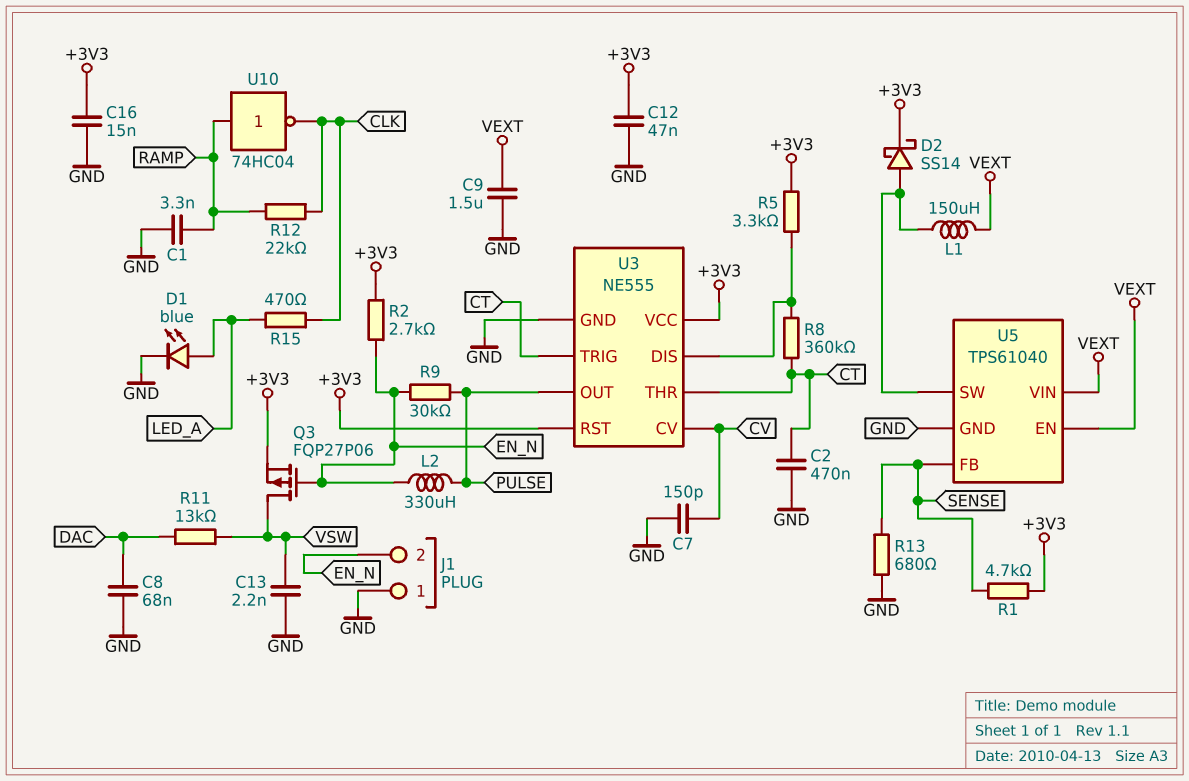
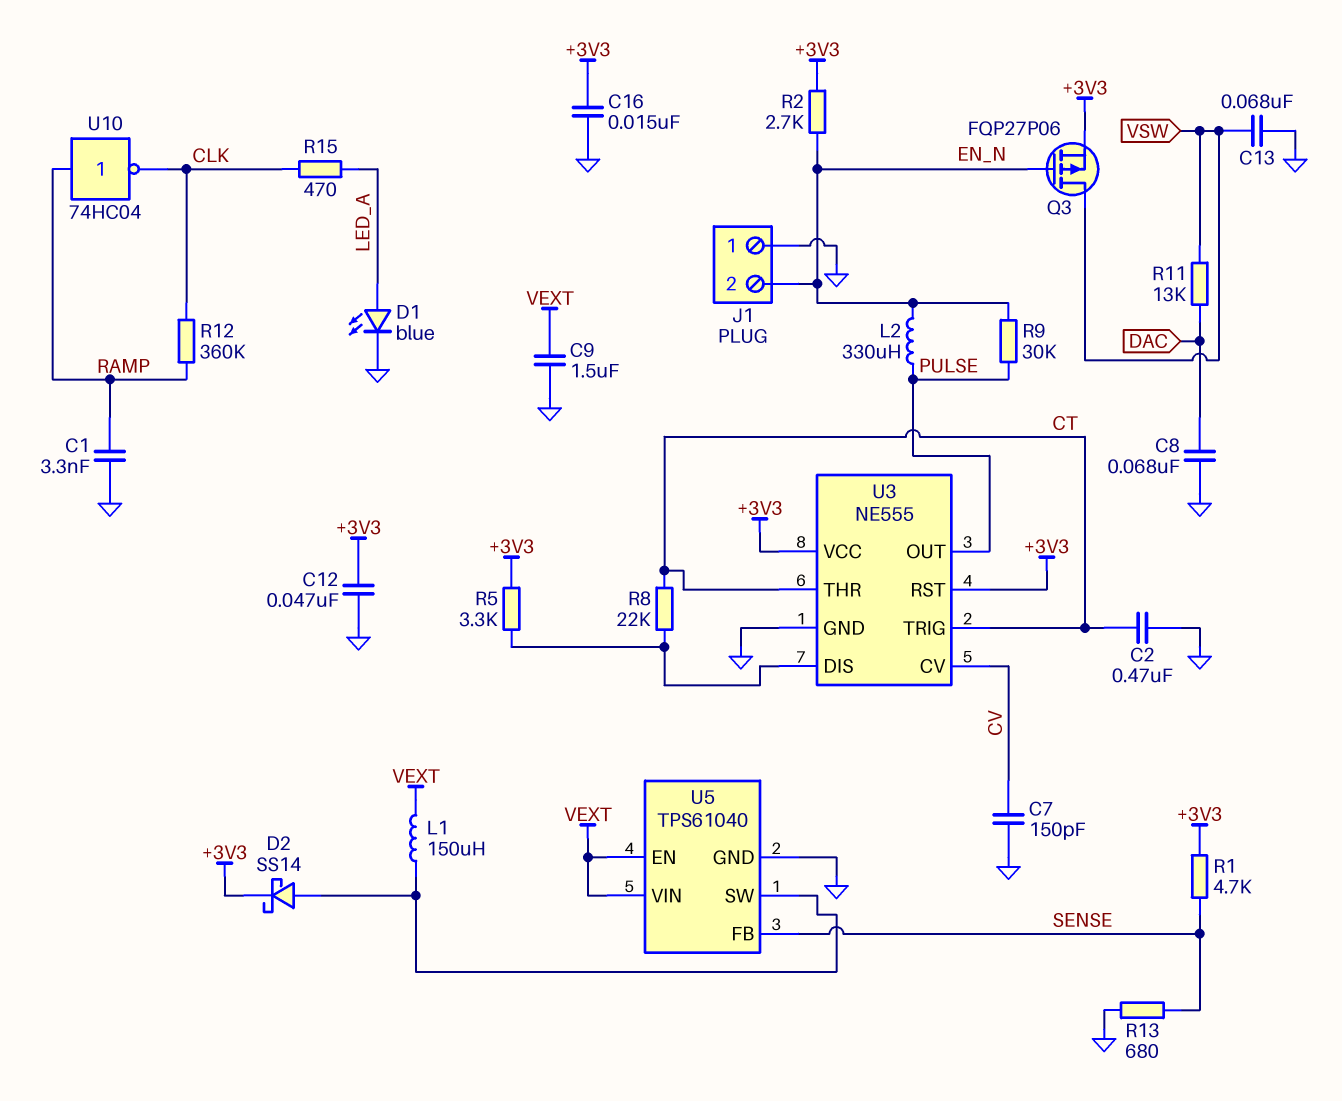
C13: 2.2nF (GND, VSW) -> 68nF (GND, VSW)
R8: 360k (CT, U3/DIS) -> 22k (CT, U3/DIS)
R12: 22k (CLK, RAMP) -> 360k (CLK, RAMP)

